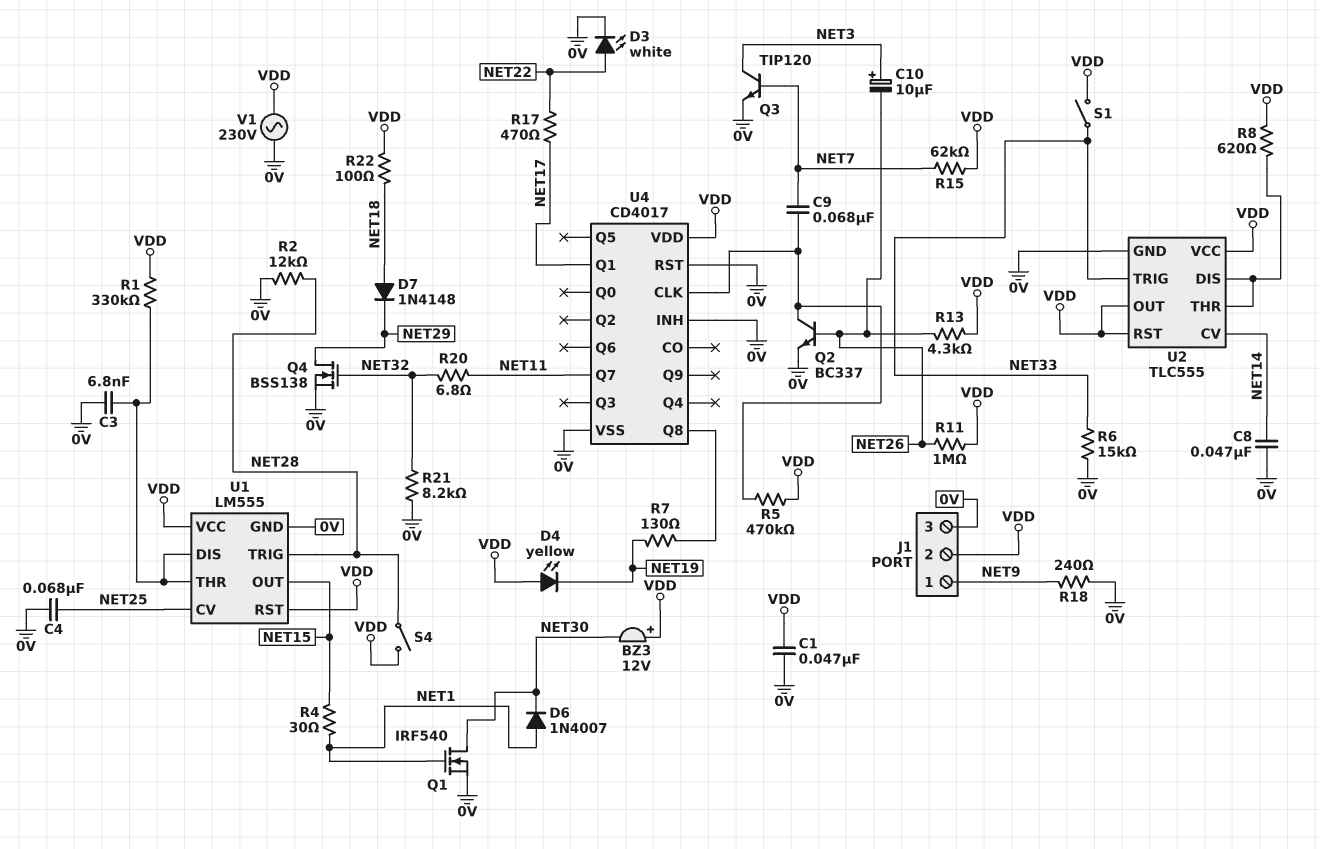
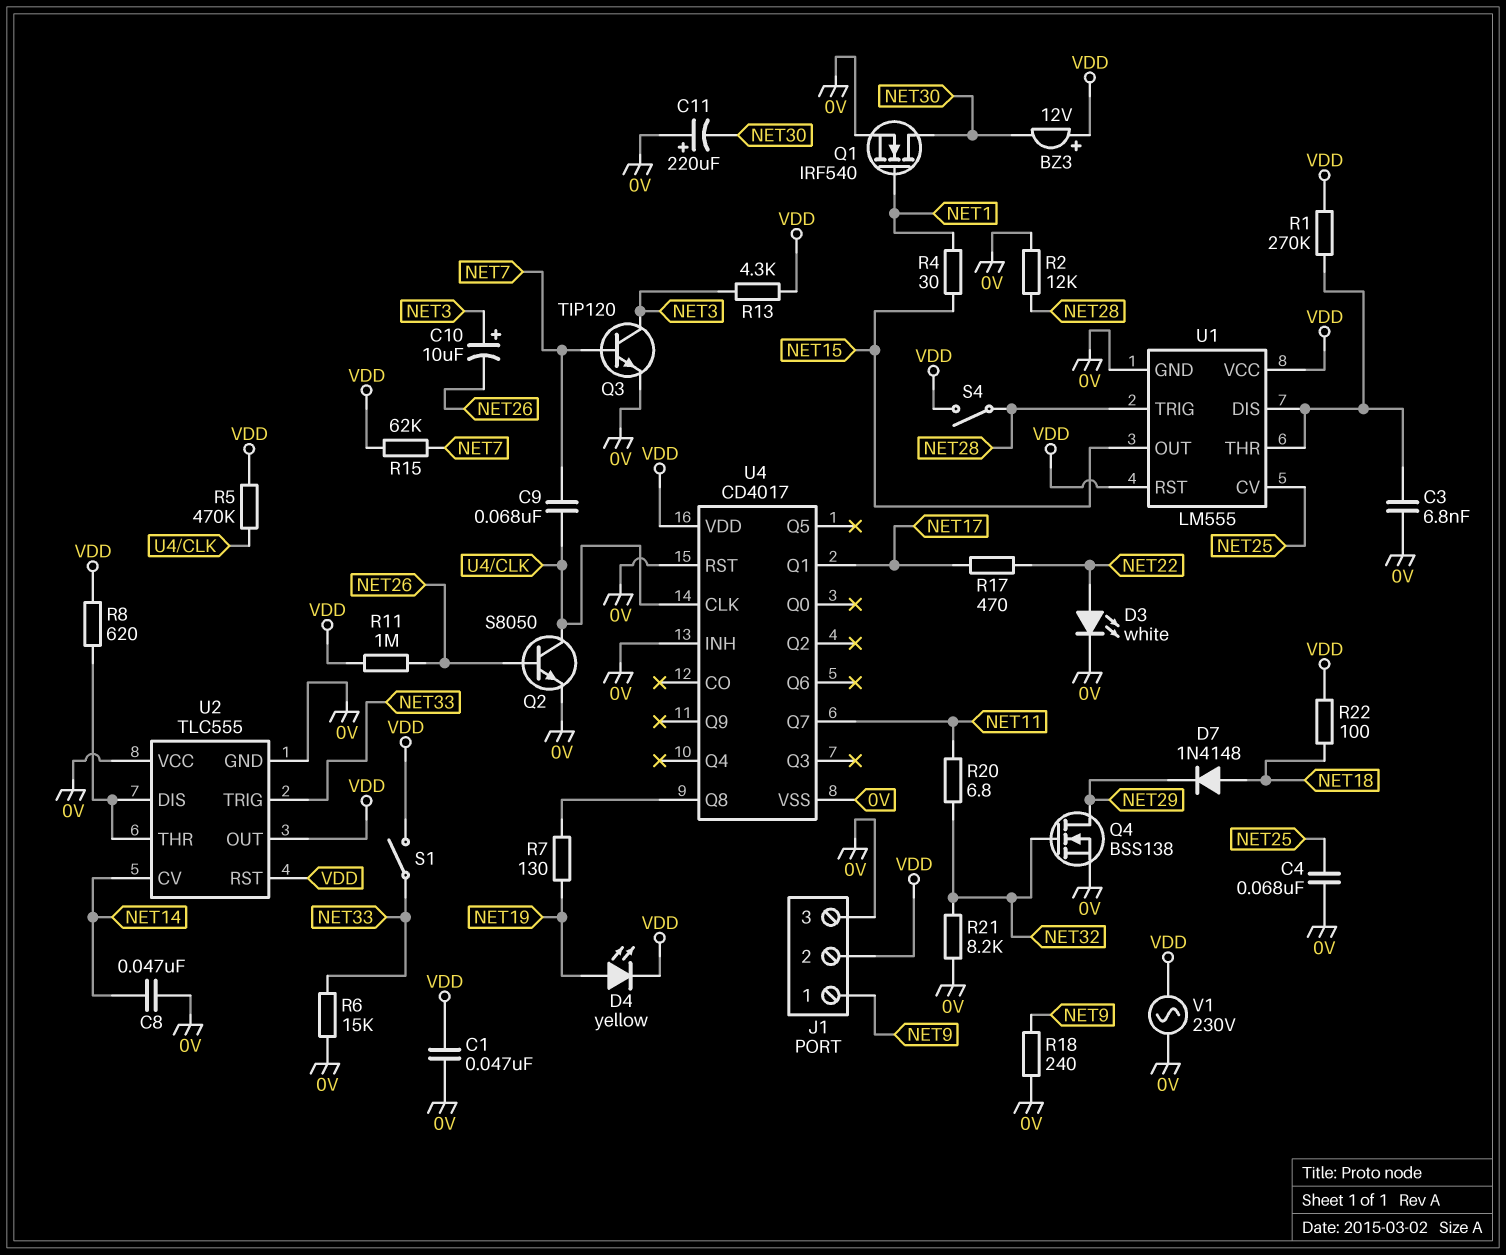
C11: none -> 220uF (plus 0V, minus NET30)
D4: LED yellow (A VDD, K NET19) -> LED yellow (A NET19, K VDD)
D6: diode 1N4007 (A NET1, K NET30) -> none
Q2: NPN BC337 (B NET26, C U4/CLK, E 0V) -> NPN S8050 (B NET26, C U4/CLK, E 0V)
R1: 330k (U1/DIS, VDD) -> 270k (U1/DIS, VDD)
R13: 4.3k (NET26, VDD) -> 4.3k (NET3, VDD)
U2 pin VCC: VDD -> 0V

